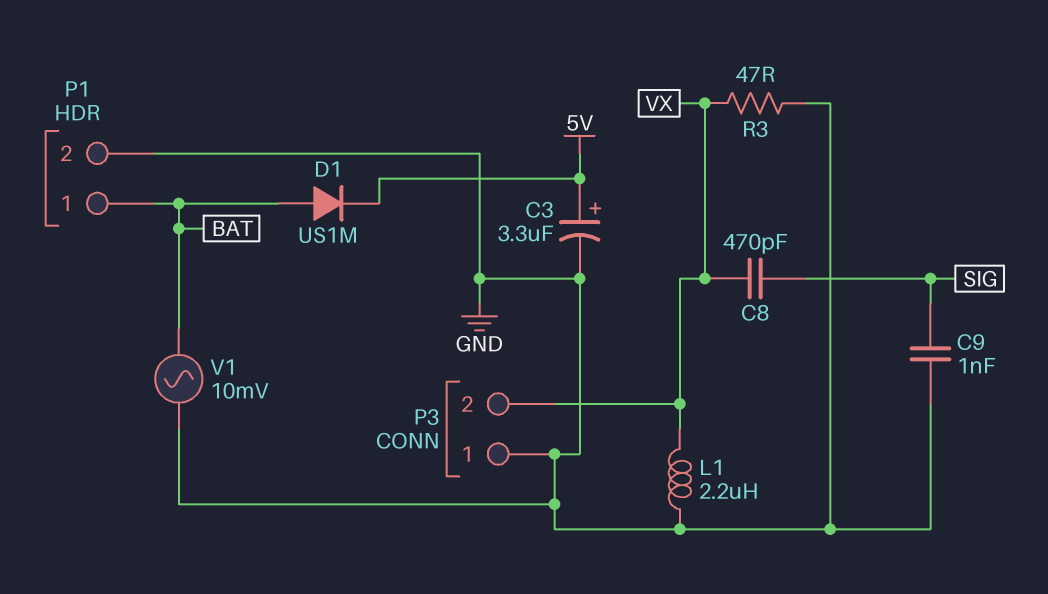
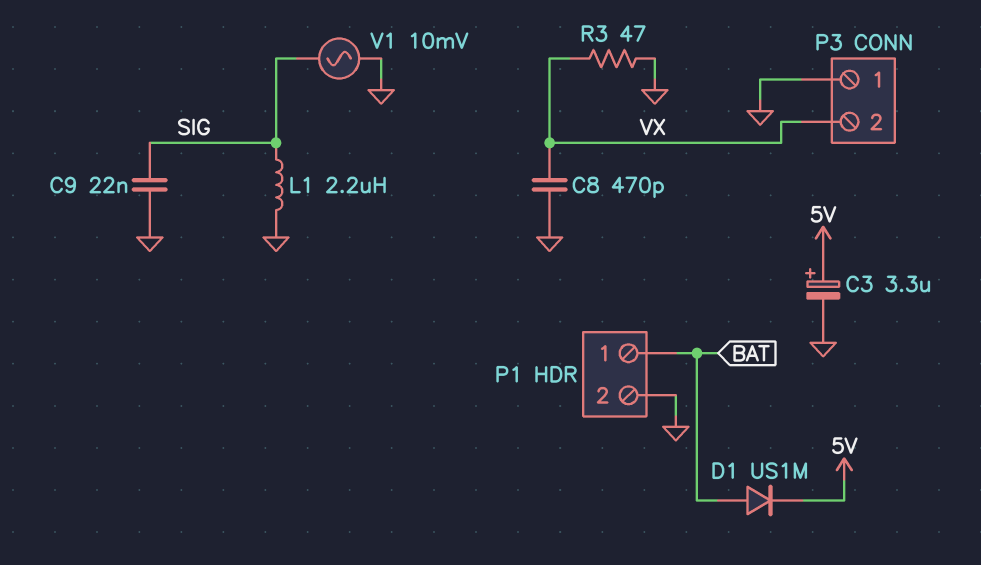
C8: 470pF (SIG, VX) -> 470pF (GND, VX)
C9: 1nF (GND, SIG) -> 22nF (GND, SIG)
L1: 2.2uH (GND, VX) -> 2.2uH (GND, SIG)
V1: AC 10mV (BAT, GND) -> AC 10mV (GND, SIG)

